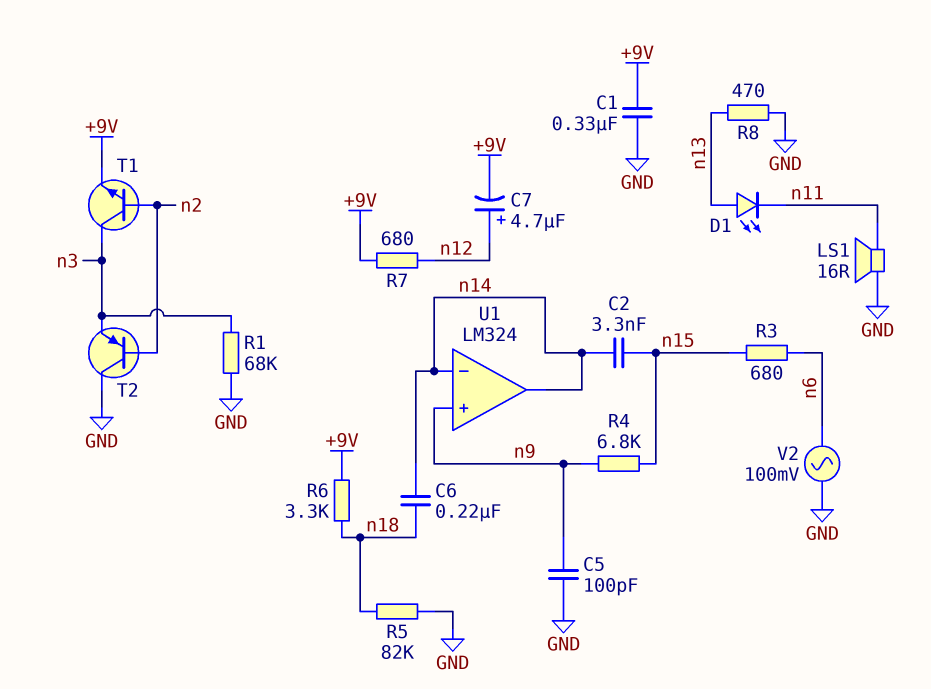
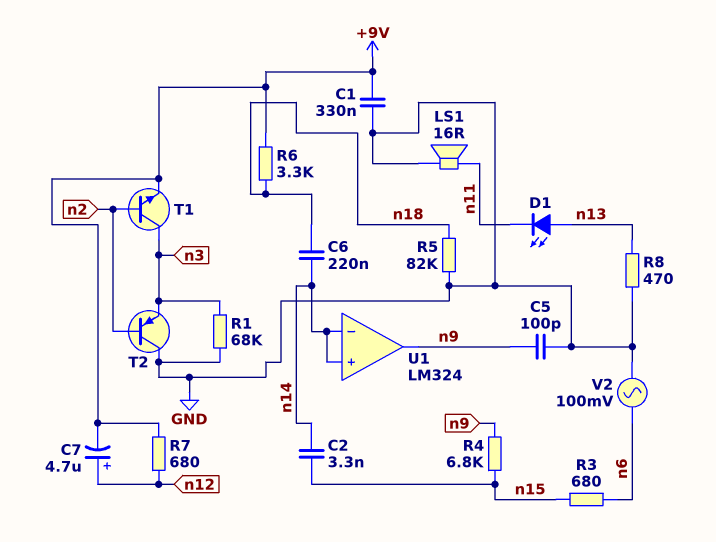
U1 pin in+: n9 -> n14
U1 pin out: n14 -> n9

